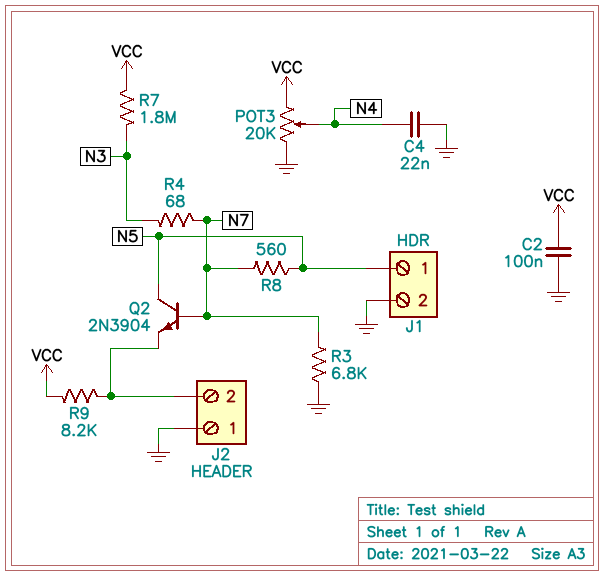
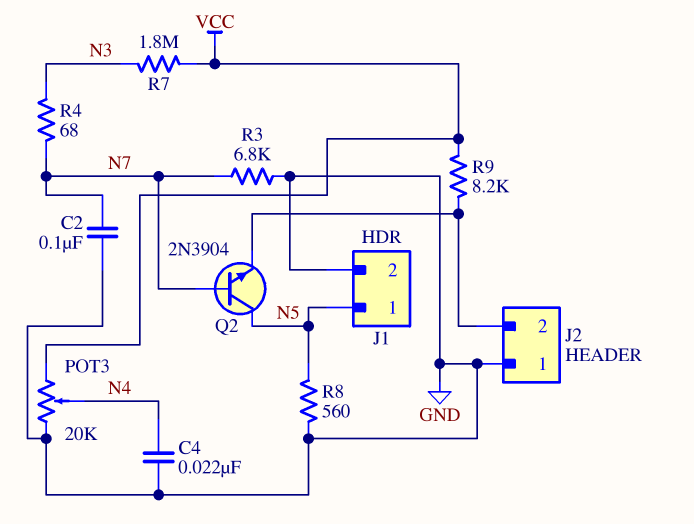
C2: 100nF (GND, VCC) -> 100nF (GND, N7)
R8: 560 (N5, N7) -> 560 (GND, N5)

